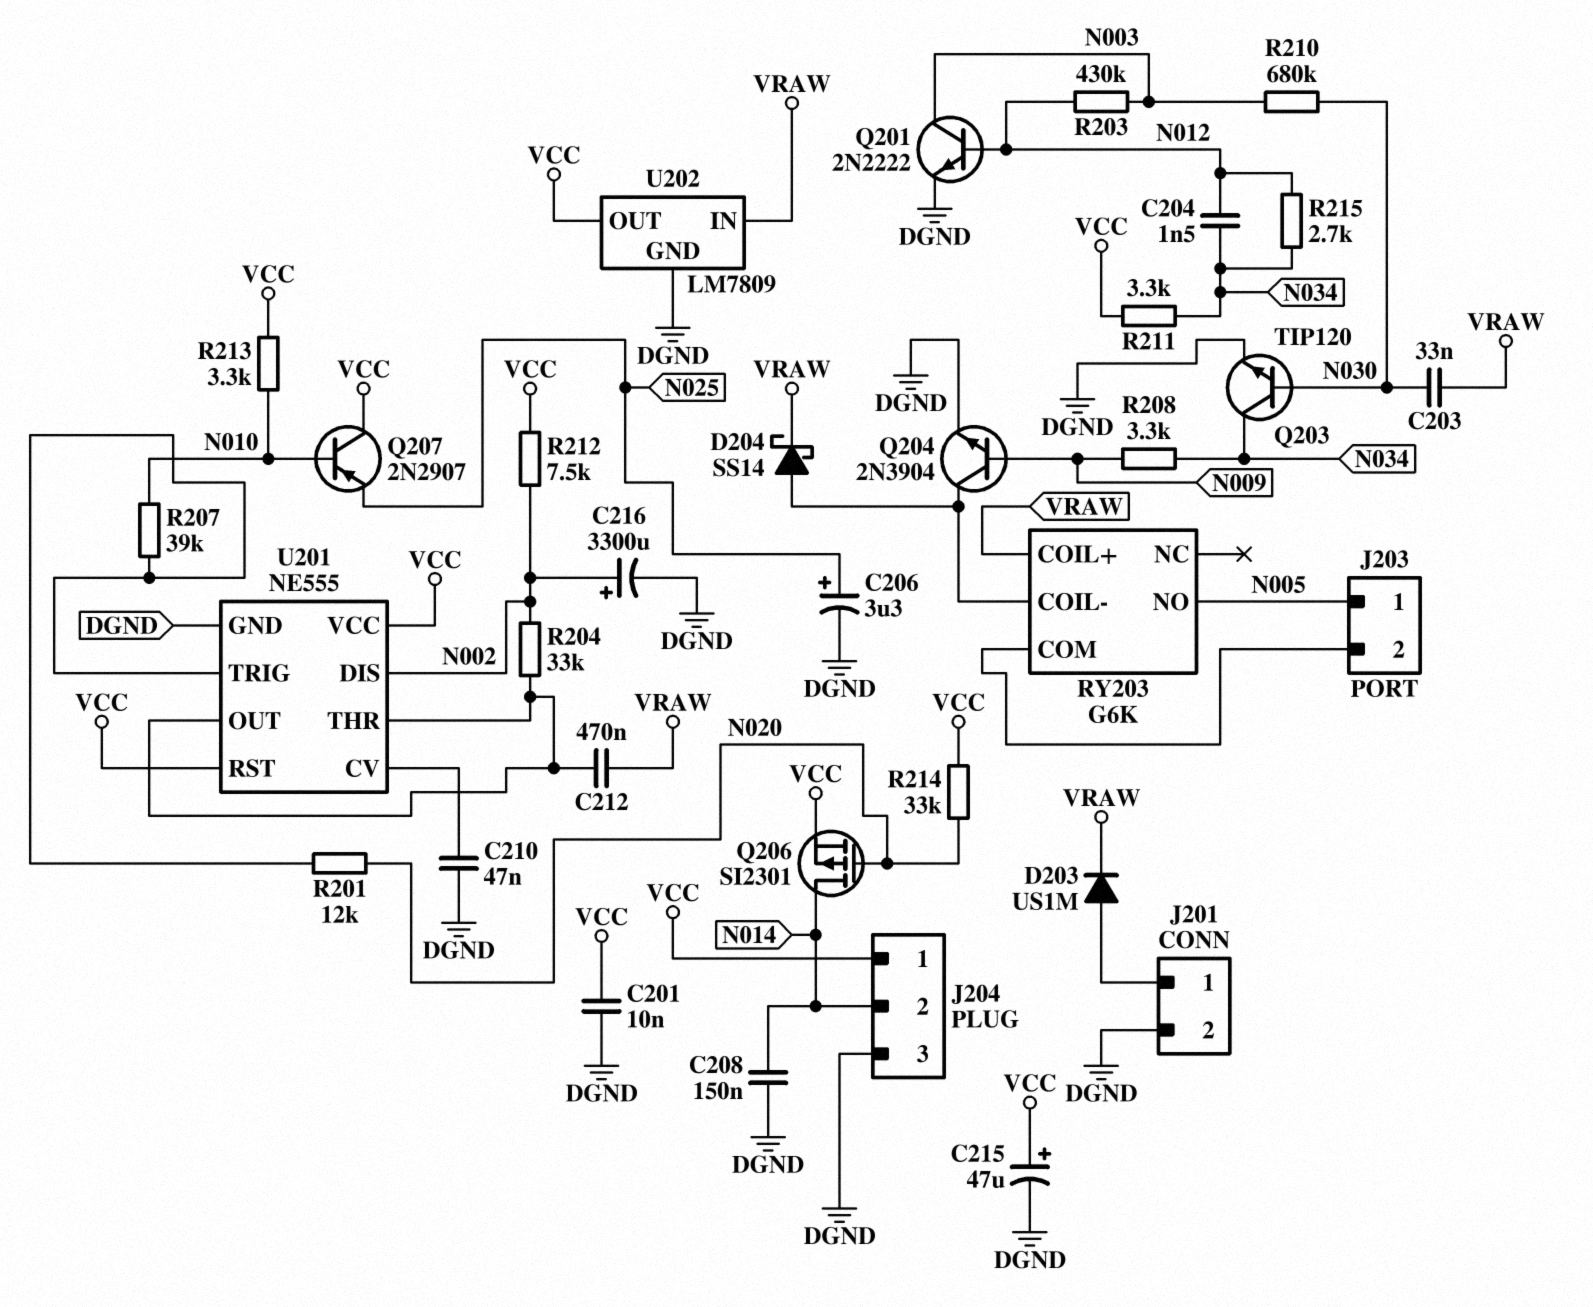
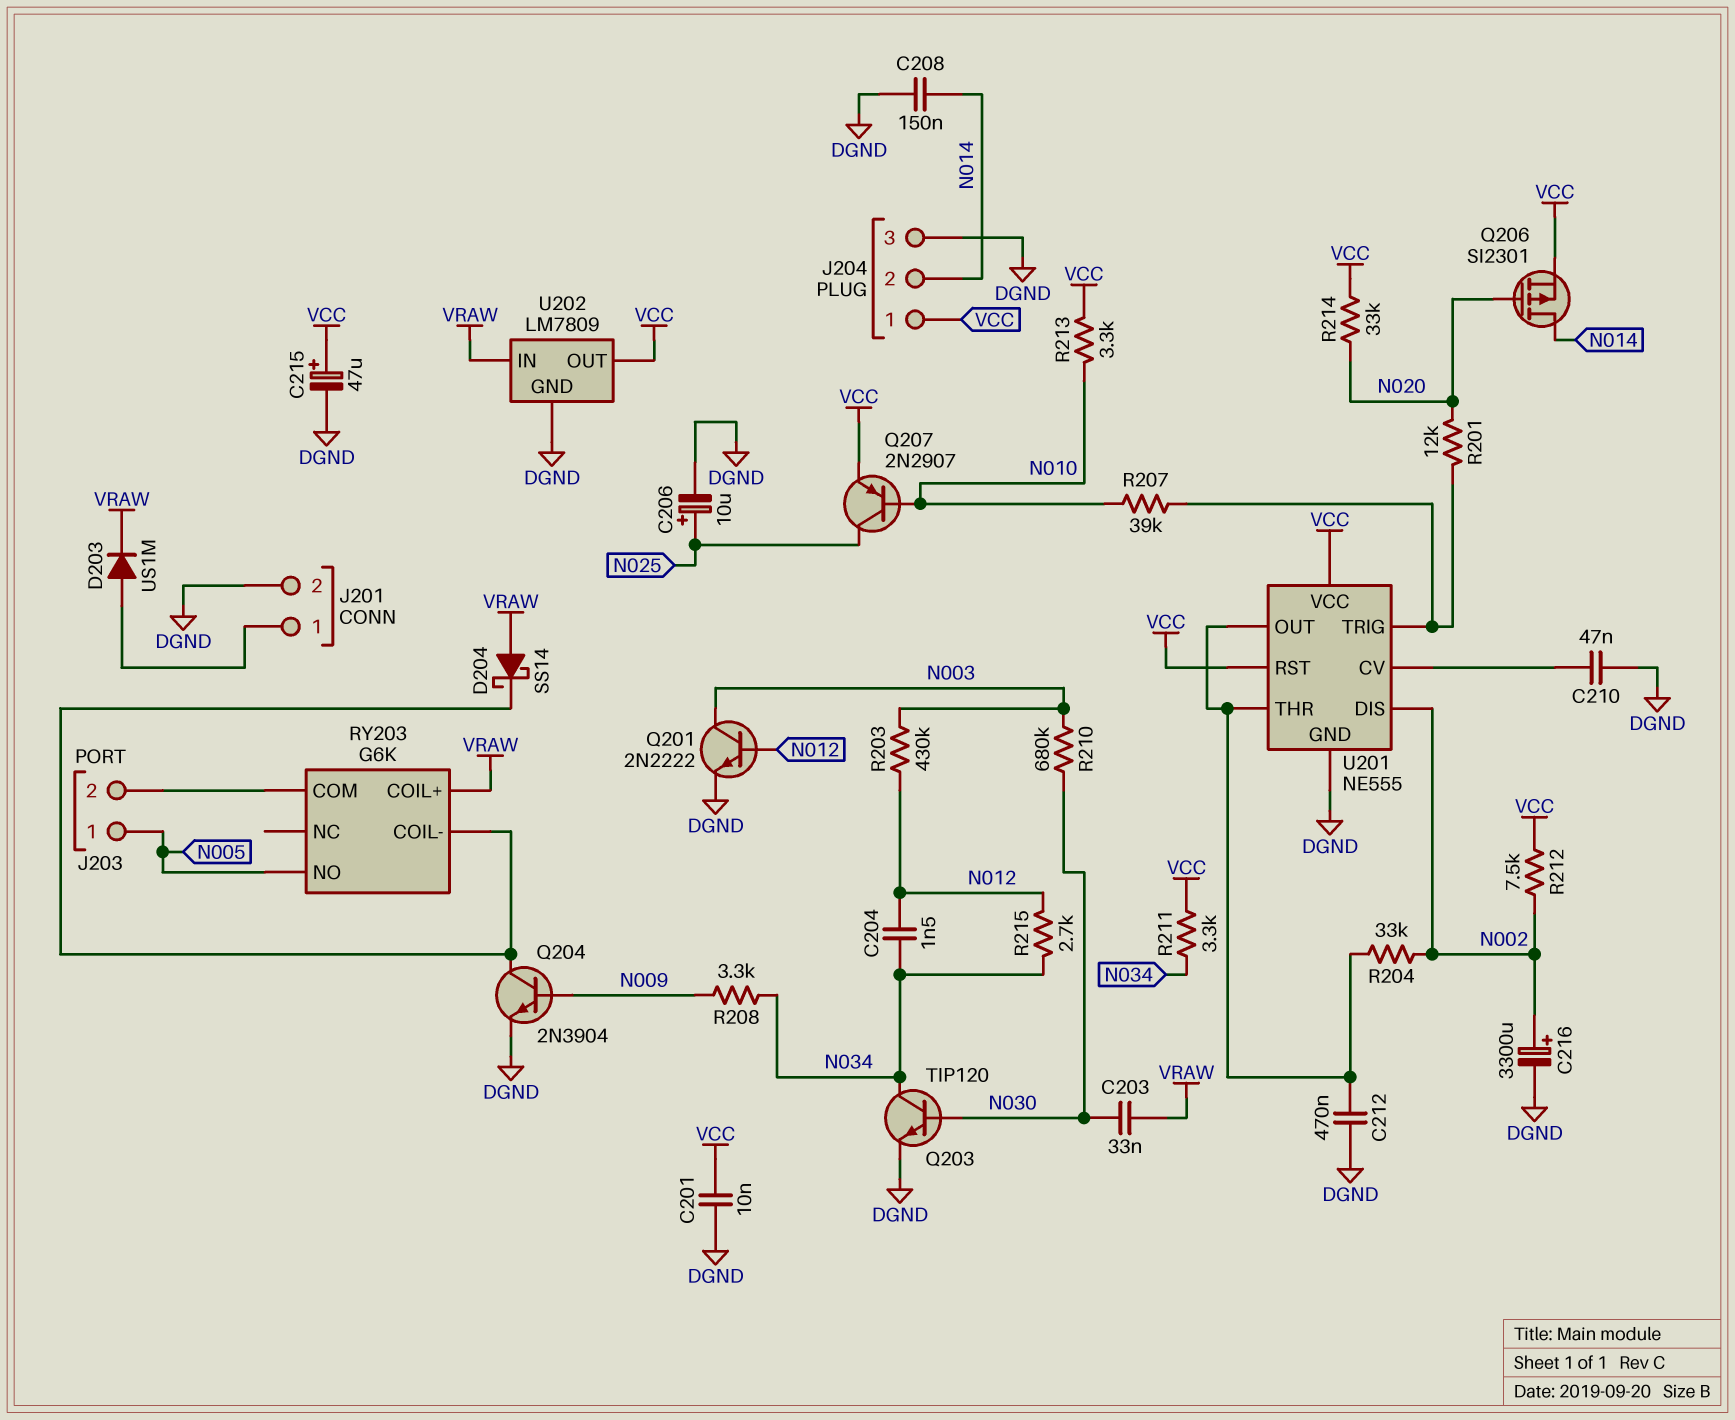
C206: 3.3uF (plus N025, minus DGND) -> 10uF (plus N025, minus DGND)
C212: 470nF (U201/OUT, VRAW) -> 470nF (DGND, U201/OUT)
D204: schottky SS14 (A RY203/COIL-, K VRAW) -> schottky SS14 (A VRAW, K RY203/COIL-)
Q207: PNP 2N2907 (B N010, C VCC, E N025) -> PNP 2N2907 (B N010, C N025, E VCC)

